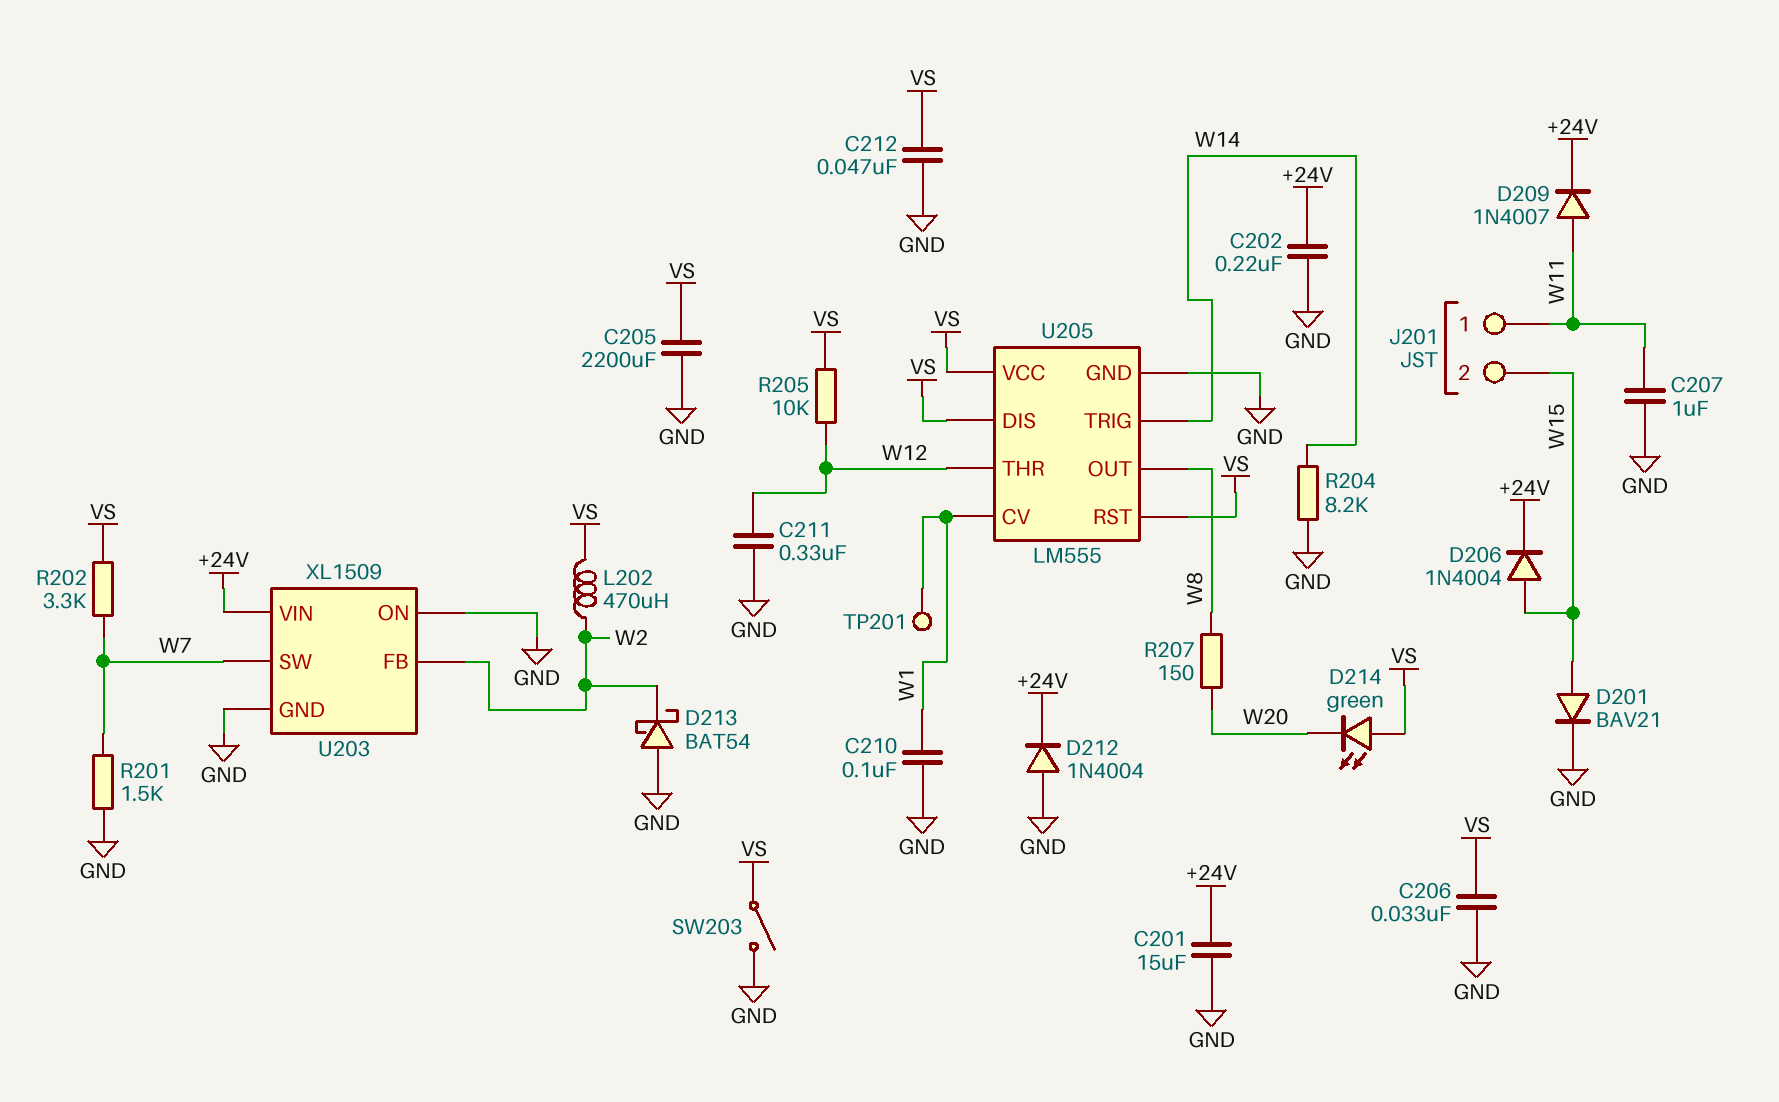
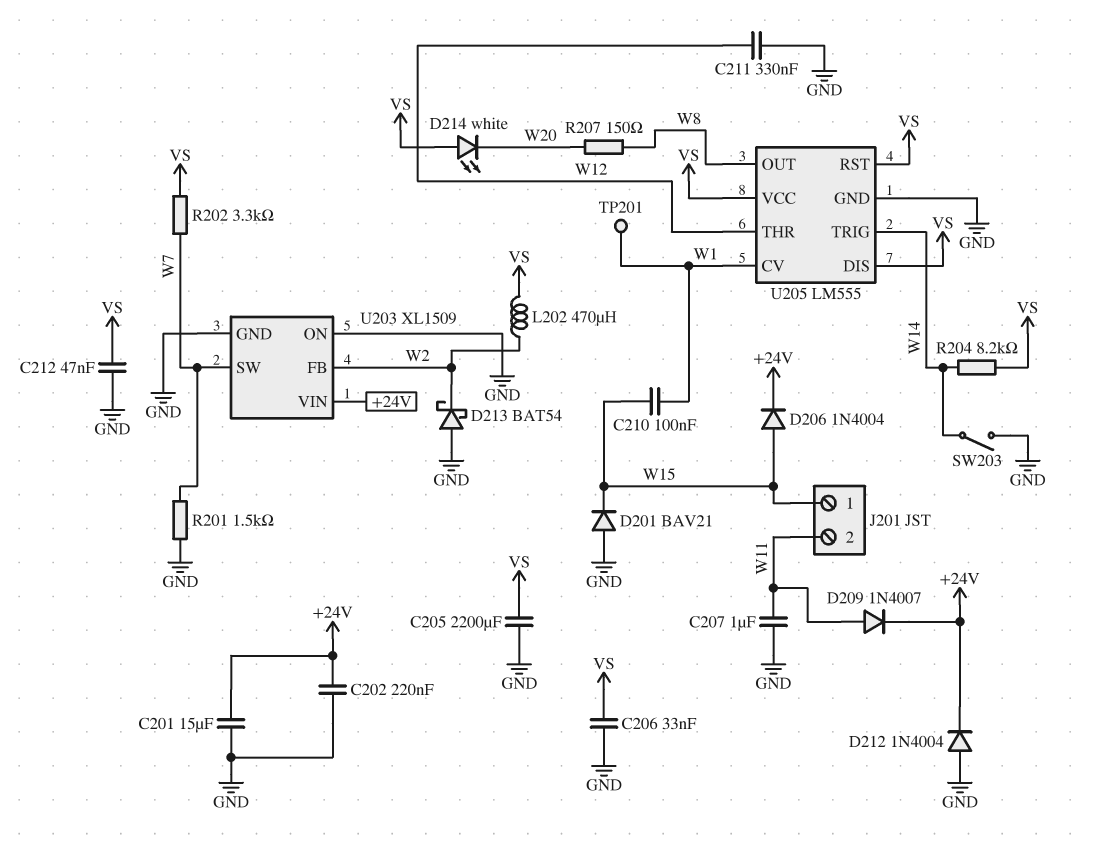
C210: 100nF (GND, W1) -> 100nF (W1, W15)
D201: diode BAV21 (A W15, K GND) -> diode BAV21 (A GND, K W15)
D214: LED green (A VS, K W20) -> LED white (A VS, K W20)
J201 pin 1: W11 -> W15
J201 pin 2: W15 -> W11
R204: 8.2k (GND, W14) -> 8.2k (VS, W14)
R205: 10k (VS, W12) -> none
SW203: switch (GND, VS) -> switch (GND, W14)

